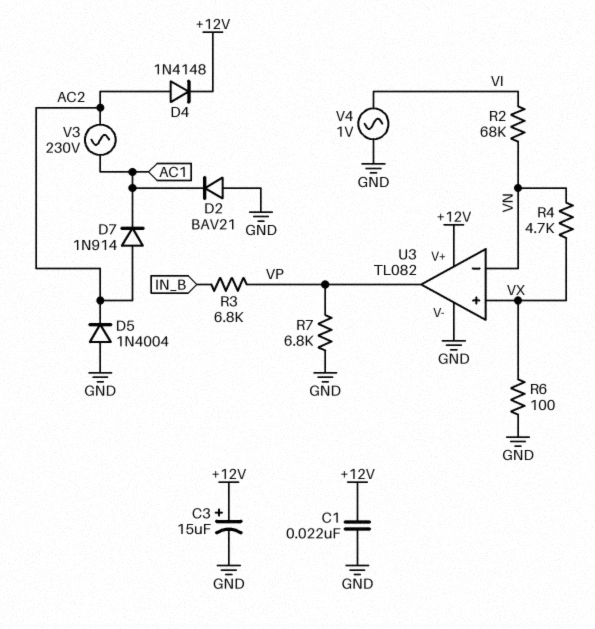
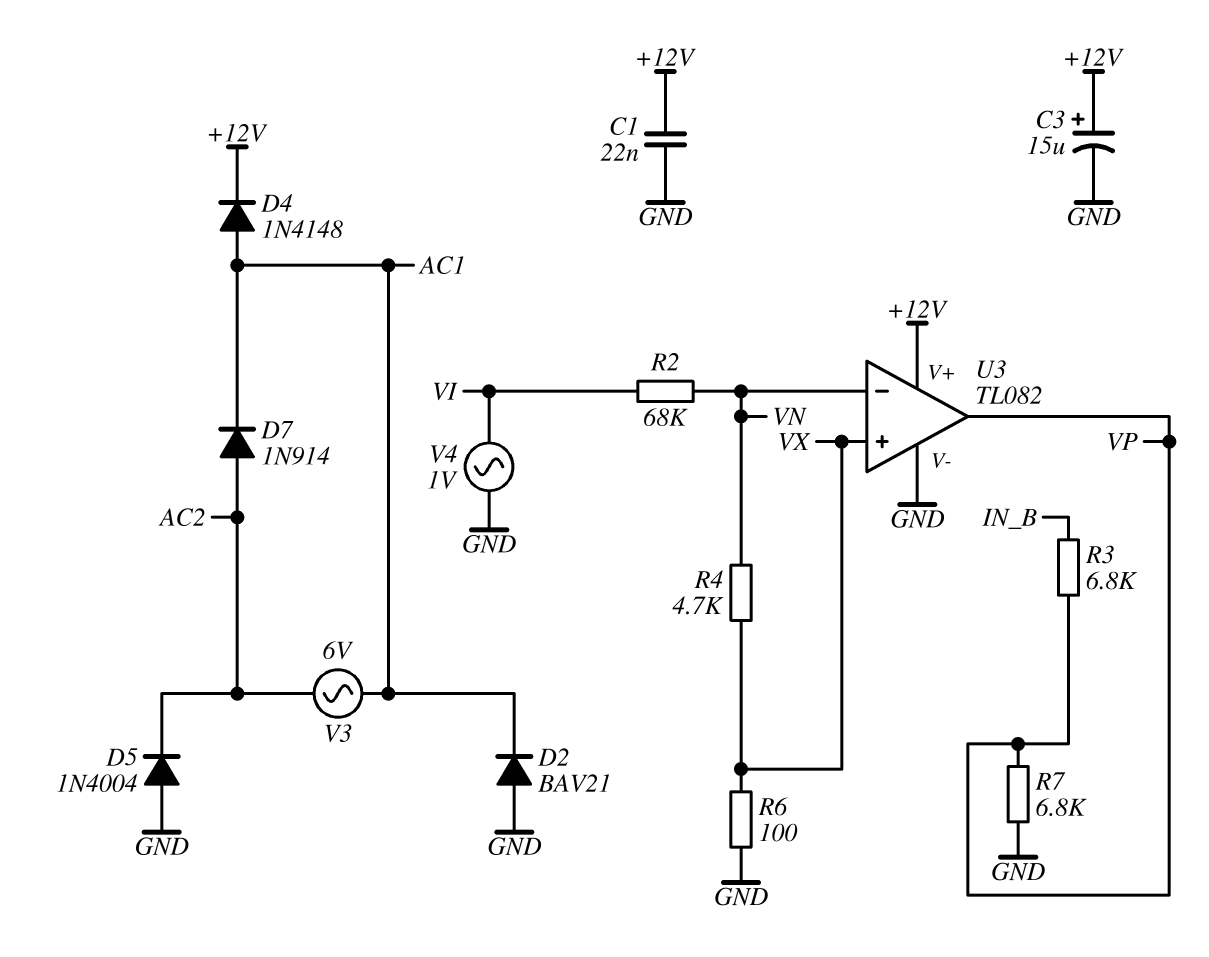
D4: diode 1N4148 (A AC2, K +12V) -> diode 1N4148 (A AC1, K +12V)
V3: AC 230V (AC1, AC2) -> AC 6V (AC1, AC2)

